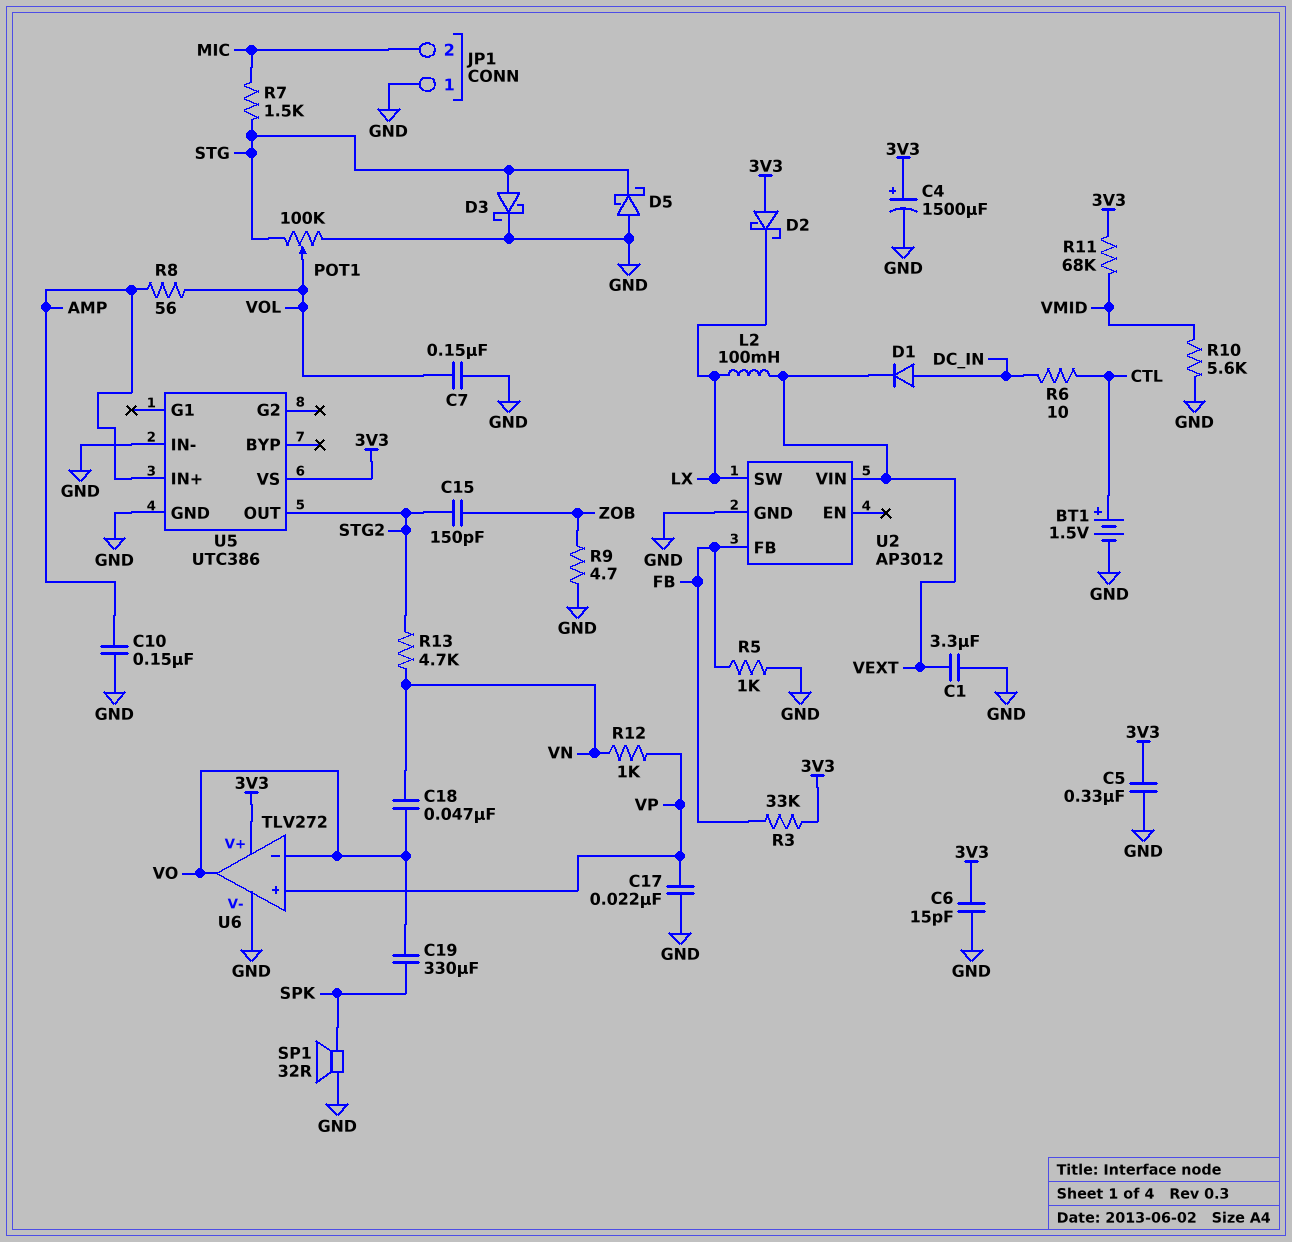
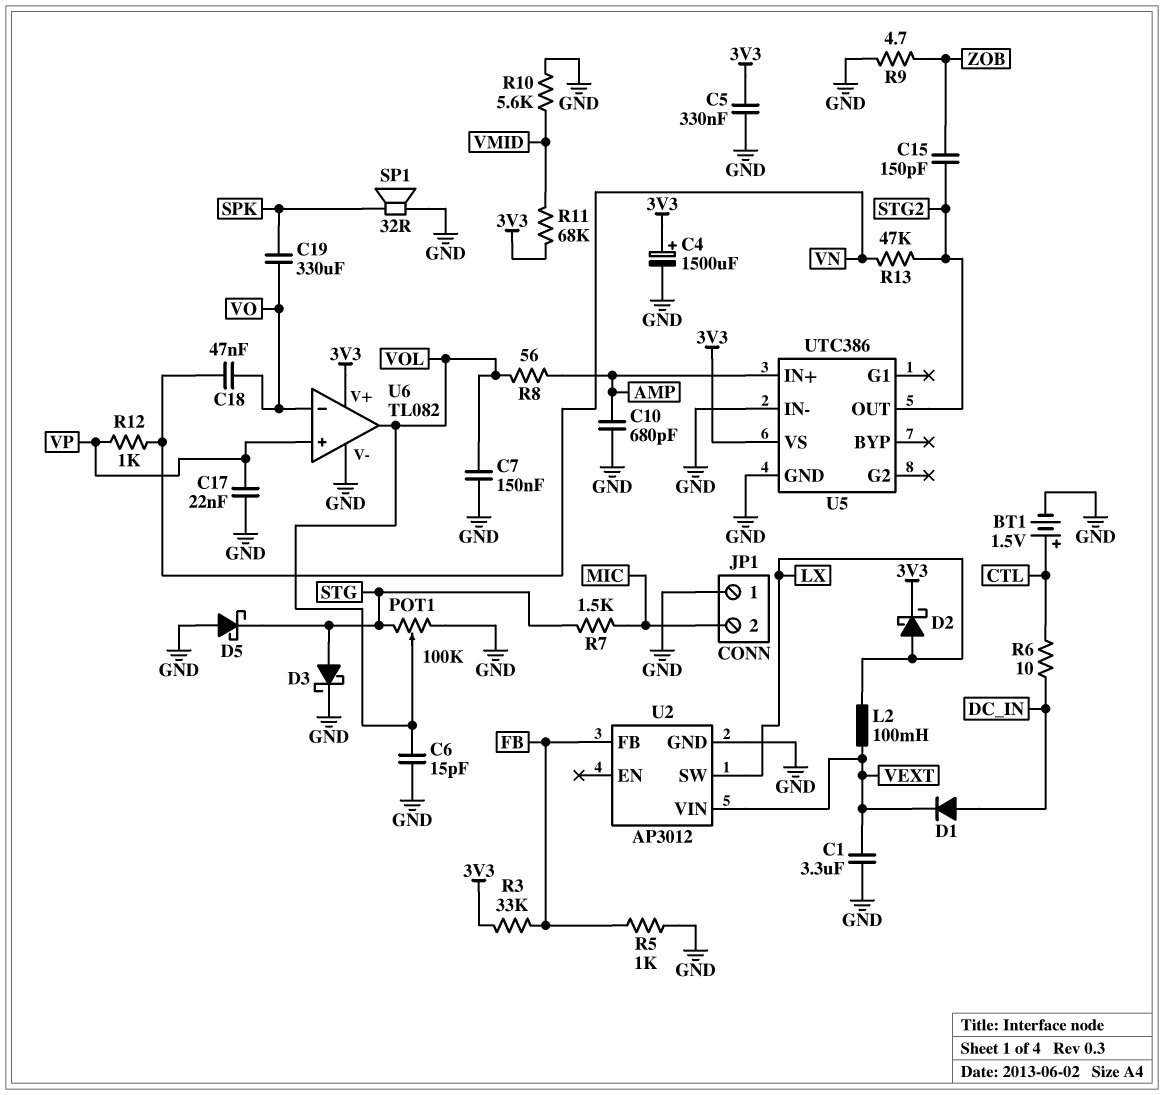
C6: 15pF (3V3, GND) -> 15pF (GND, VOL)
C10: 150nF (AMP, GND) -> 680pF (AMP, GND)
D2: schottky (A 3V3, K LX) -> schottky (A LX, K 3V3)
R13: 4.7k (STG2, VN) -> 47k (STG2, VN)
U6: TLV272 -> TL082
U6 pin out: VO -> VOL

